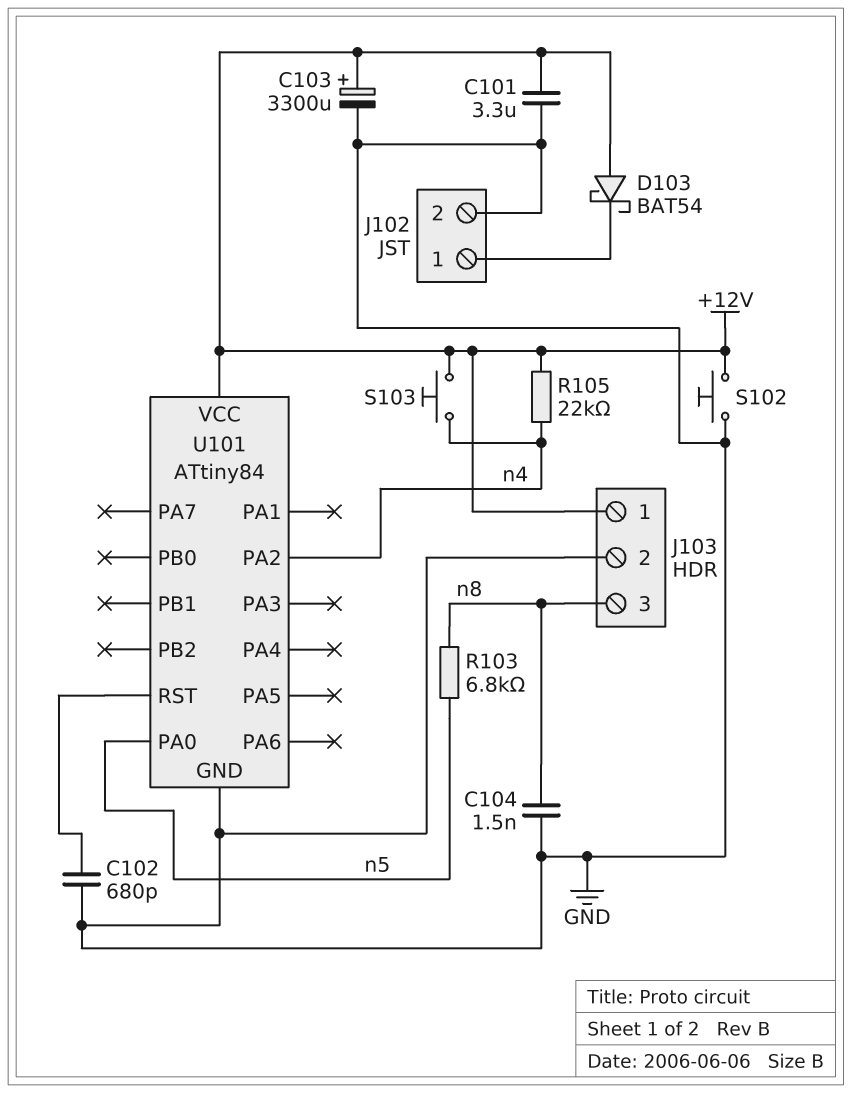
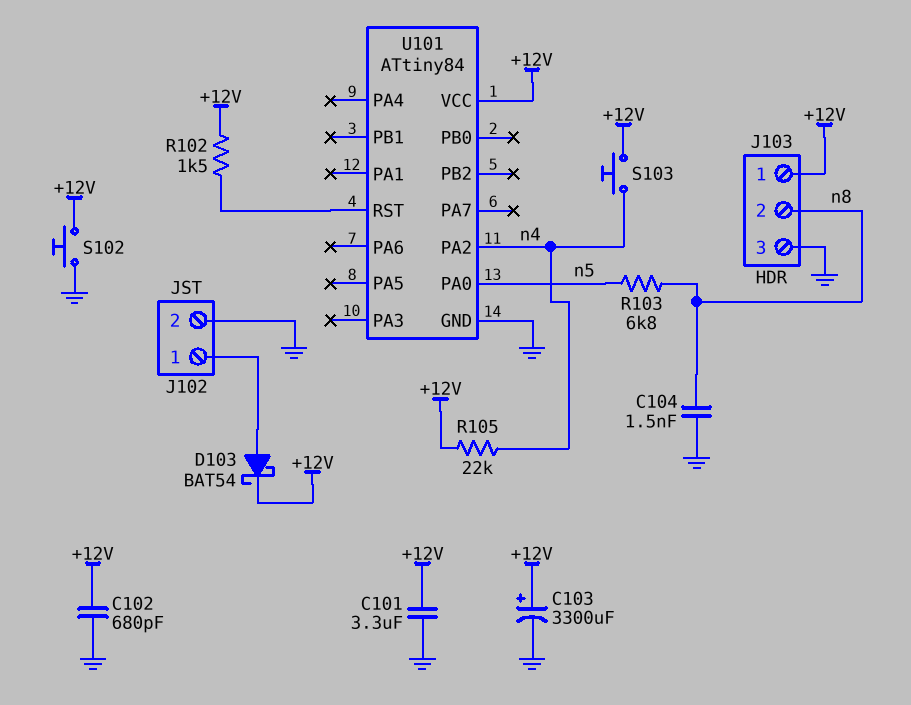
C102: 680pF (GND, U101/RST) -> 680pF (+12V, GND)
D103: schottky BAT54 (A +12V, K J102/1) -> schottky BAT54 (A J102/1, K +12V)
J103 pin 2: GND -> n8
J103 pin 3: n8 -> GND
R102: none -> 1.5k (+12V, U101/RST)

